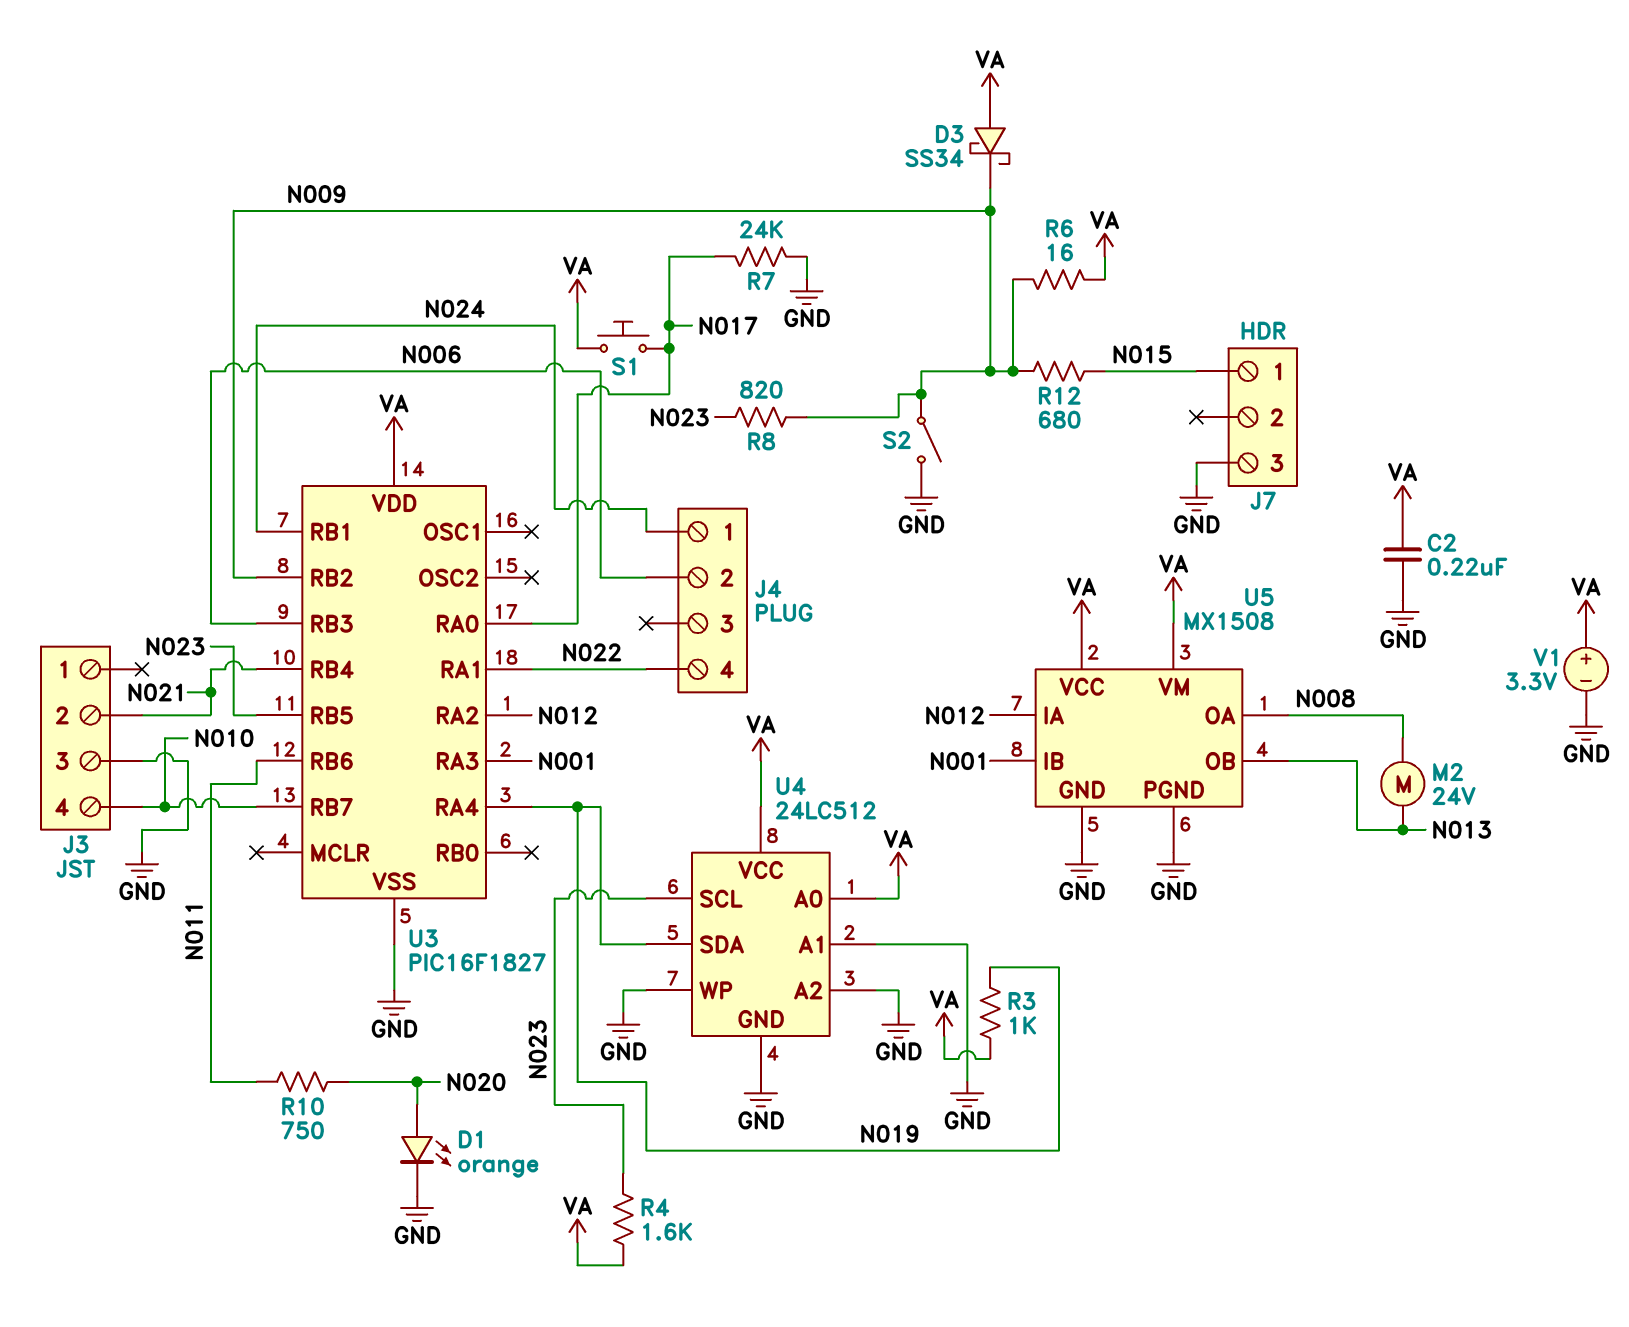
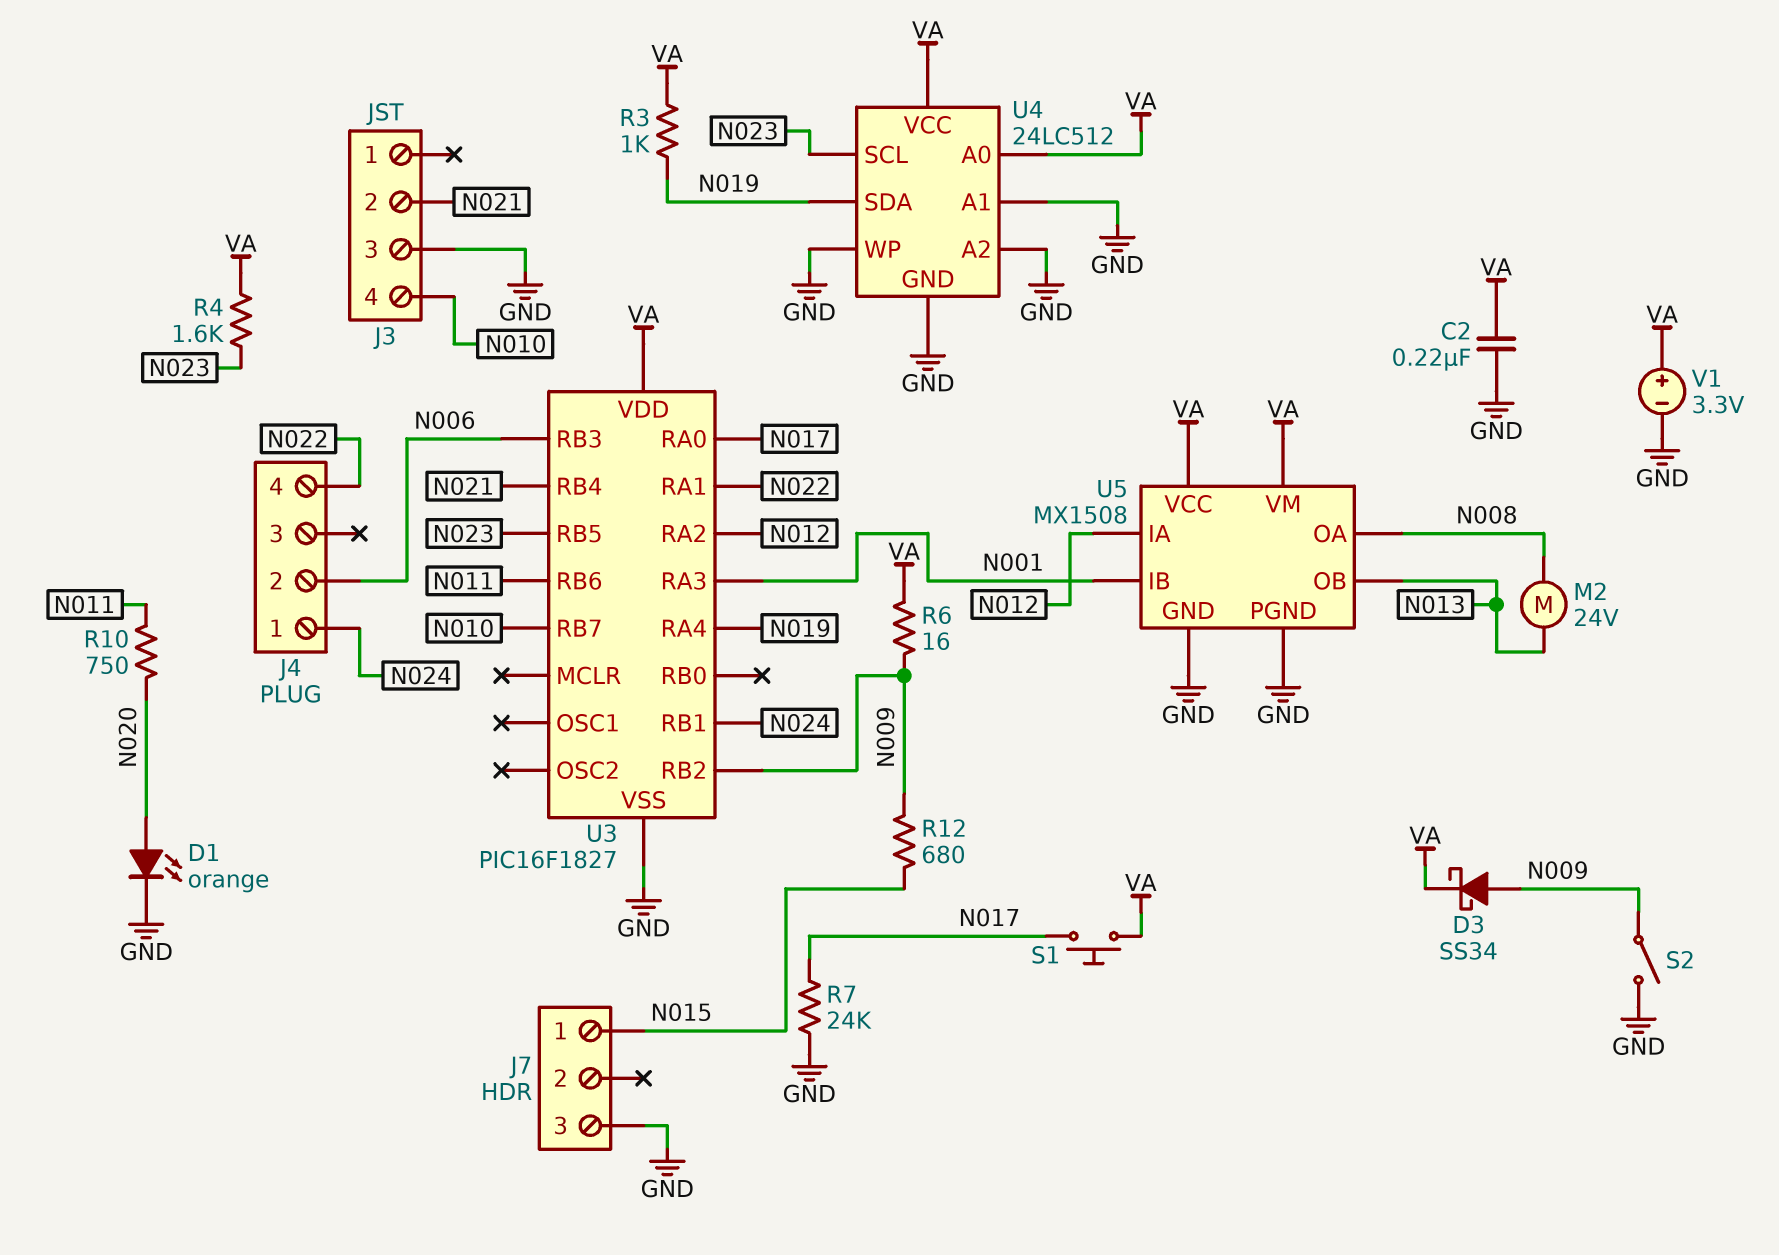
D3: schottky SS34 (A VA, K N009) -> schottky SS34 (A N009, K VA)
R8: 820 (N009, N023) -> none

